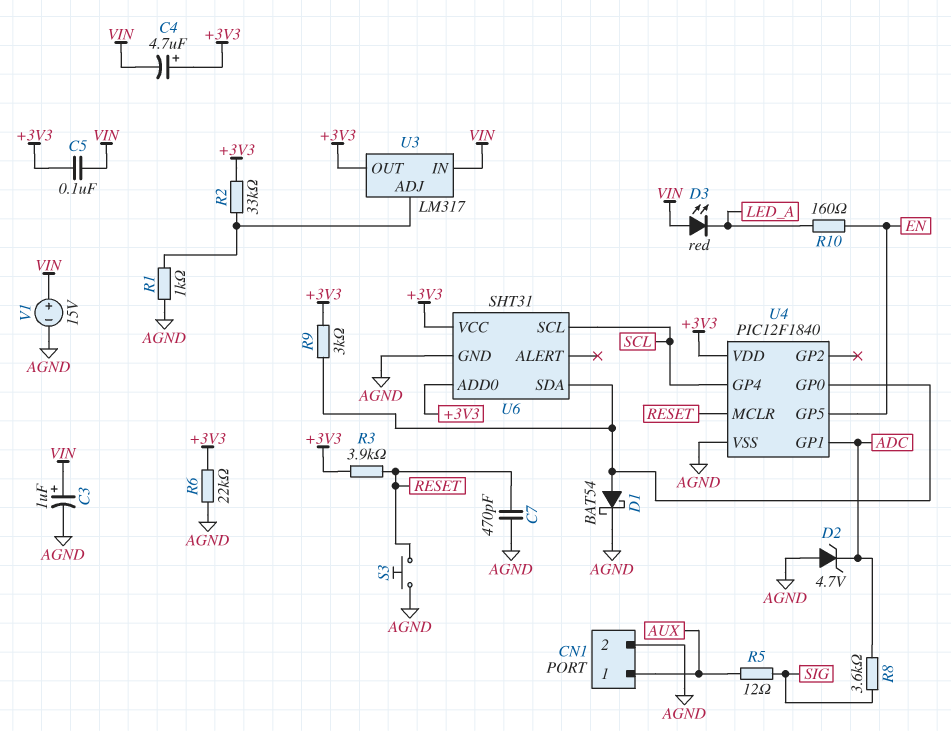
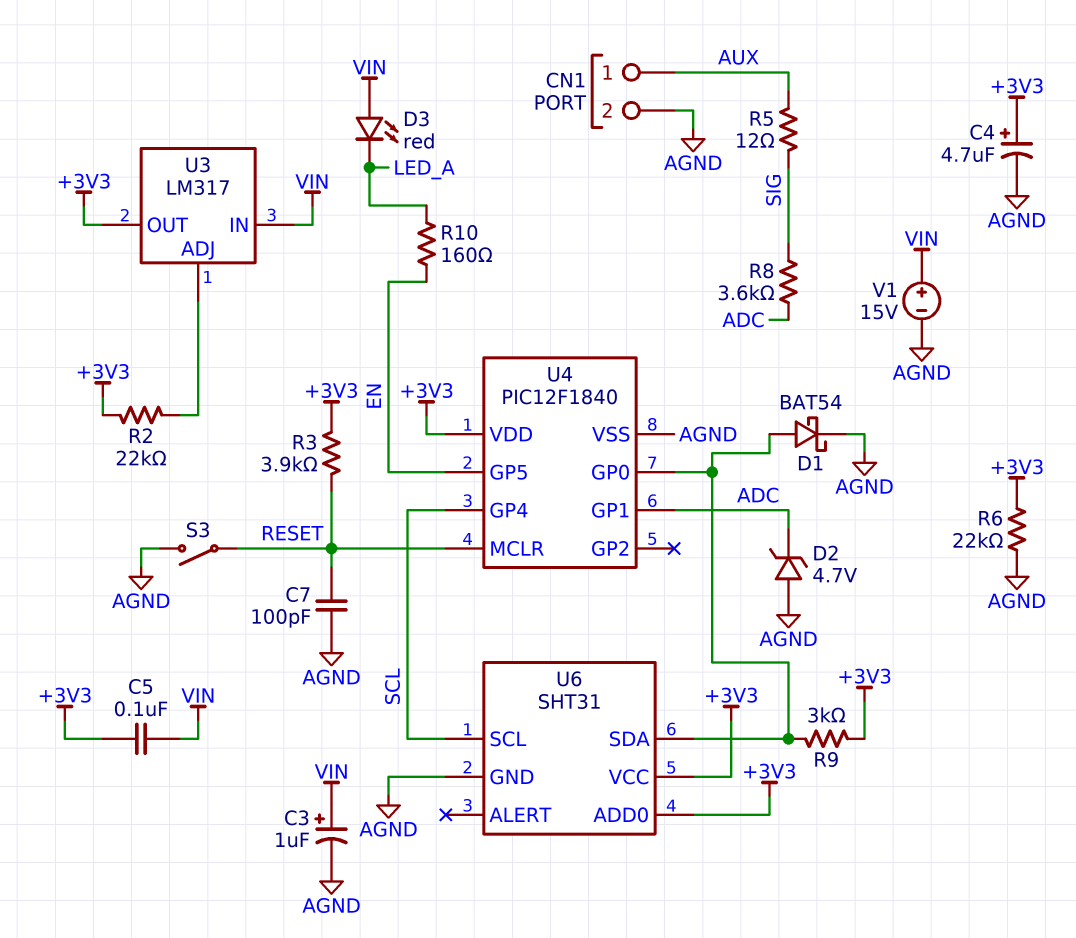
C4: 4.7uF (plus +3V3, minus VIN) -> 4.7uF (plus +3V3, minus AGND)
C7: 470pF (AGND, RESET) -> 100pF (AGND, RESET)
R1: 1k (AGND, U3/ADJ) -> none
R2: 33k (+3V3, U3/ADJ) -> 22k (+3V3, U3/ADJ)
S3: button (AGND, RESET) -> switch (AGND, RESET)

